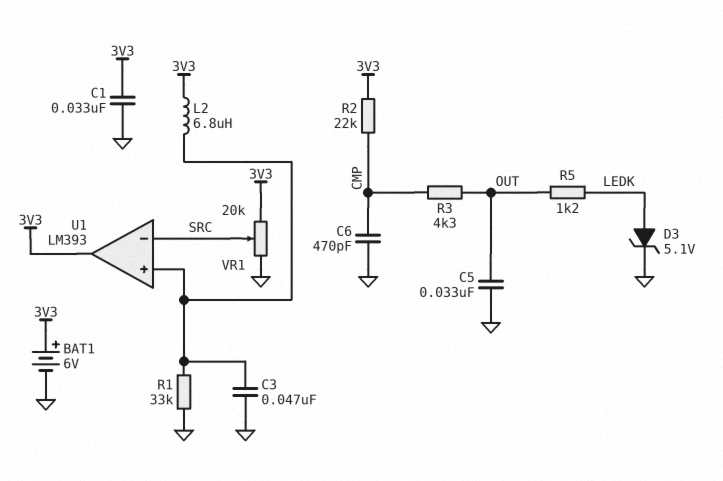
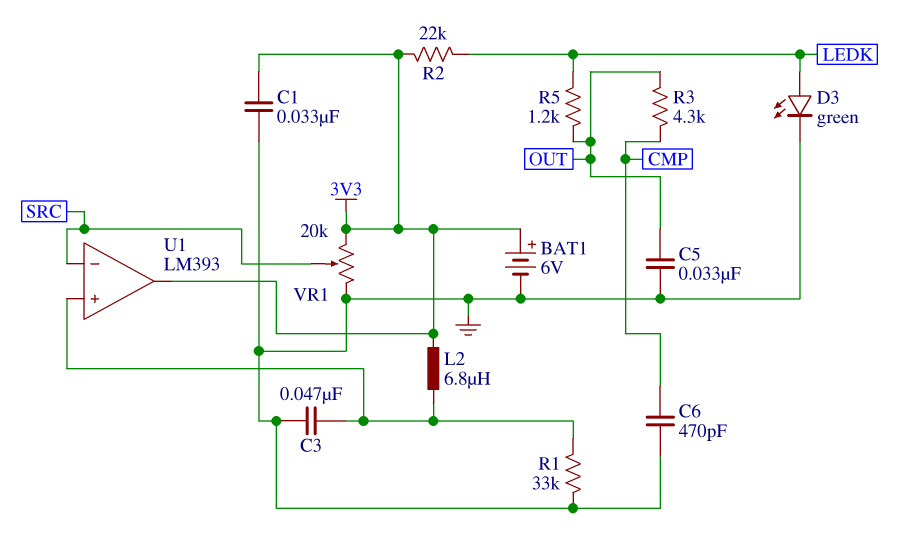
D3: zener 5.1V (A LEDK, K GND) -> LED green (A LEDK, K GND)
R2: 22k (3V3, CMP) -> 22k (3V3, LEDK)

